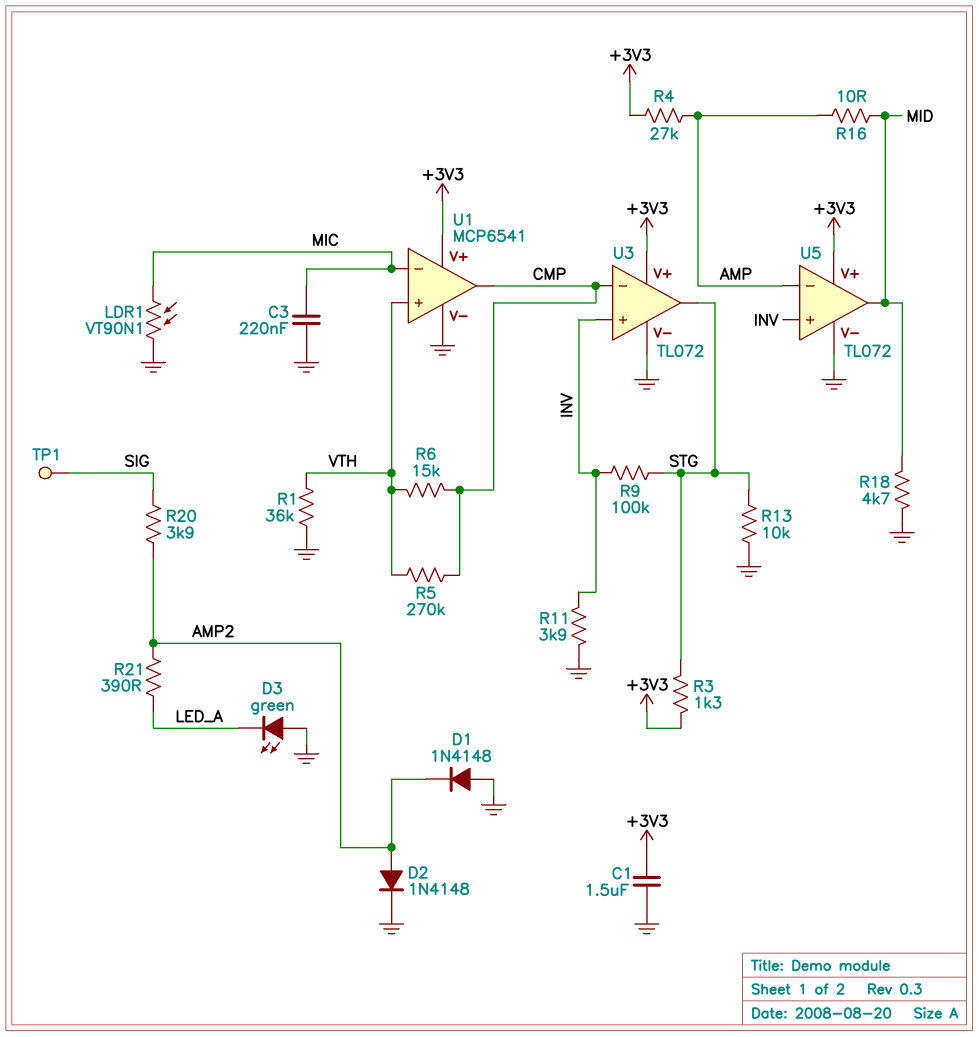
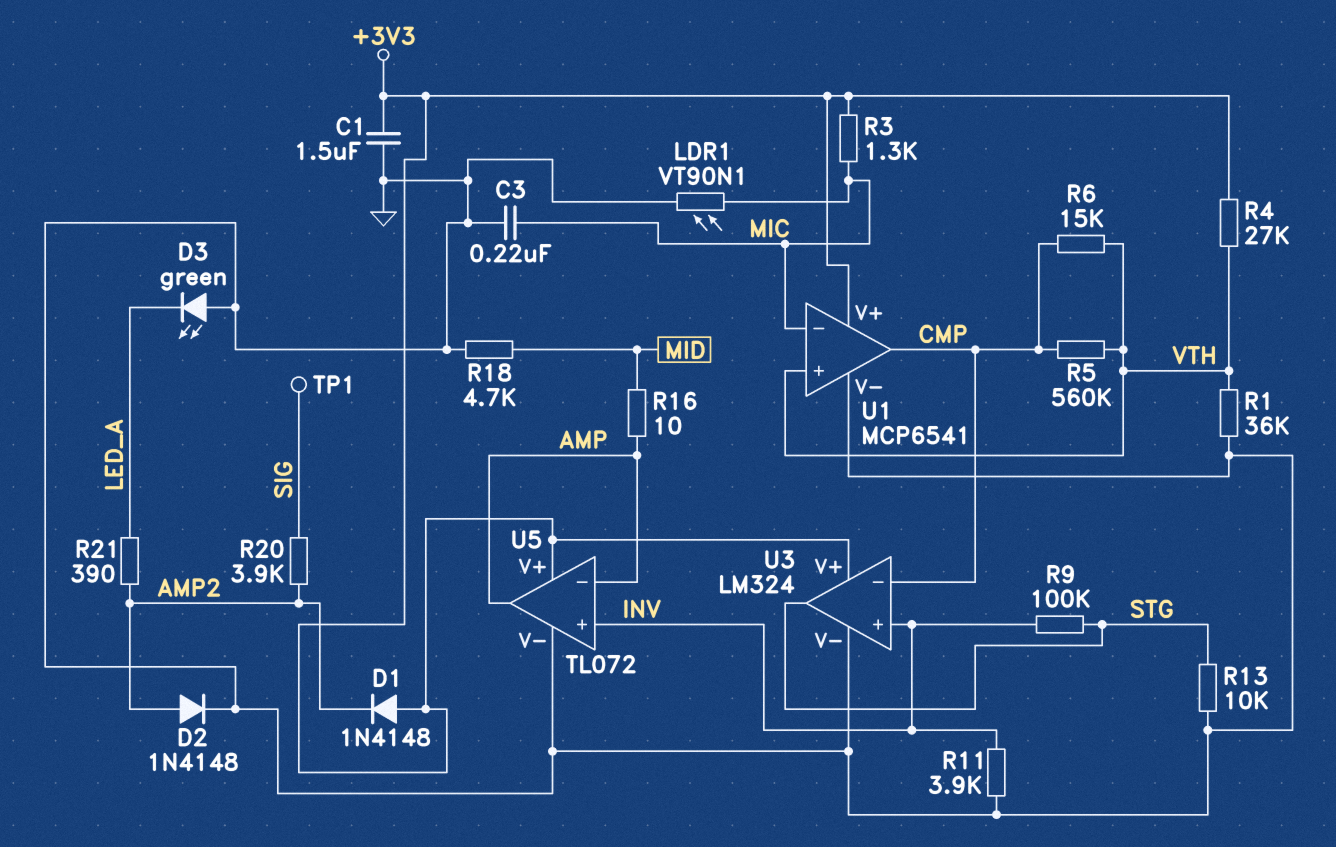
D1: diode 1N4148 (A GND, K AMP2) -> diode 1N4148 (A +3V3, K AMP2)
R3: 1.3k (+3V3, STG) -> 1.3k (+3V3, MIC)
R4: 27k (+3V3, AMP) -> 27k (+3V3, VTH)
R5: 270k (CMP, VTH) -> 560k (CMP, VTH)
U3: TL072 -> LM324
U5 pin out: MID -> AMP

